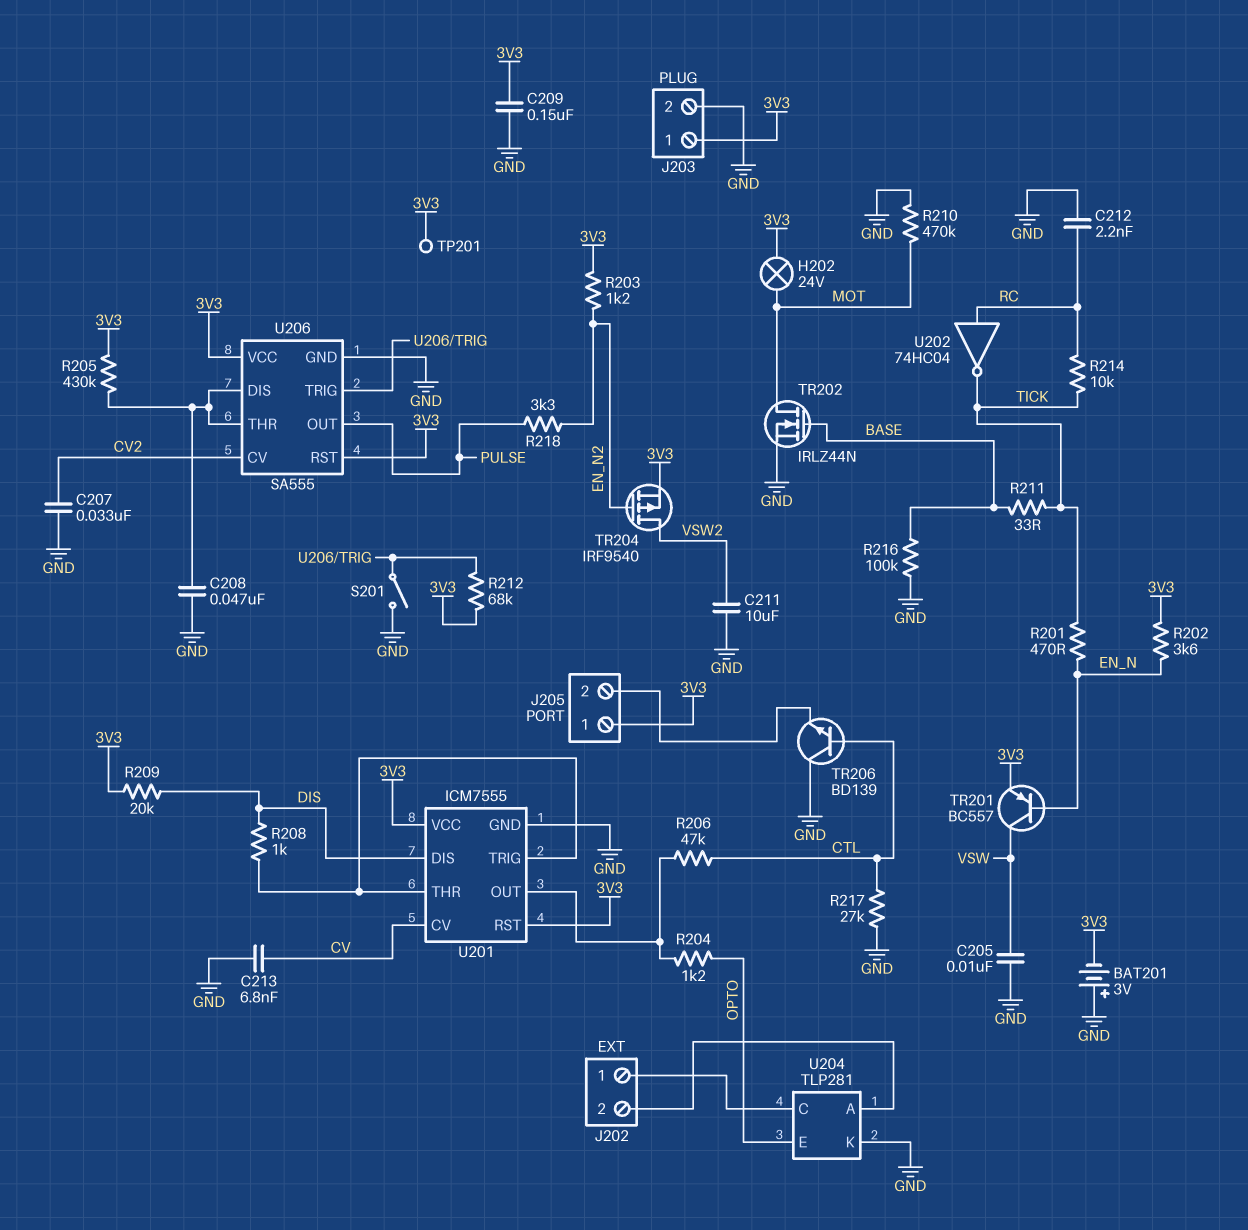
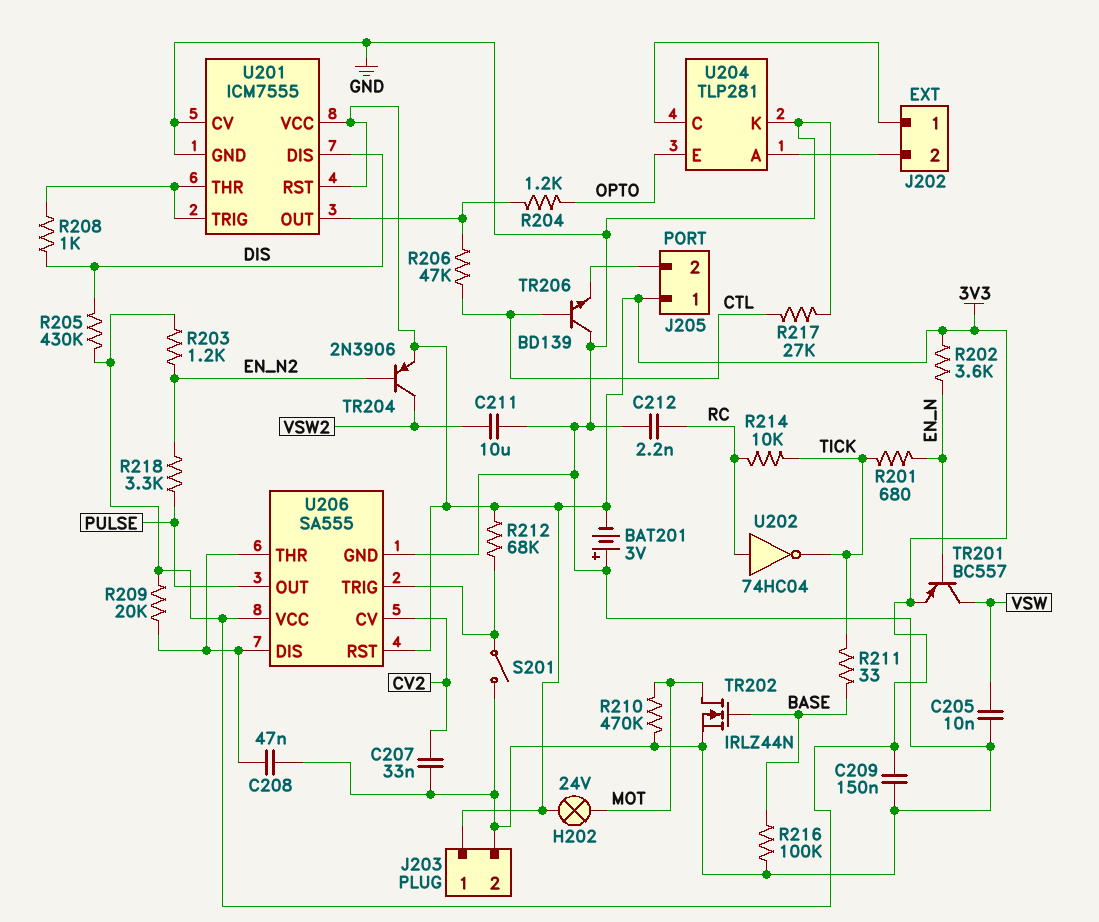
C213: 6.8nF (CV, GND) -> none
R201: 470 (EN_N, TICK) -> 680 (EN_N, TICK)
R205: 430k (3V3, U206/DIS) -> 430k (3V3, DIS)
R209: 20k (3V3, DIS) -> 20k (3V3, U206/DIS)
TP201: test point (3V3) -> none
TR204: PMOS IRF9540 (G EN_N2, D VSW2, S 3V3) -> PNP 2N3906 (B EN_N2, C VSW2, E 3V3)
U201 pin CV: CV -> GND

